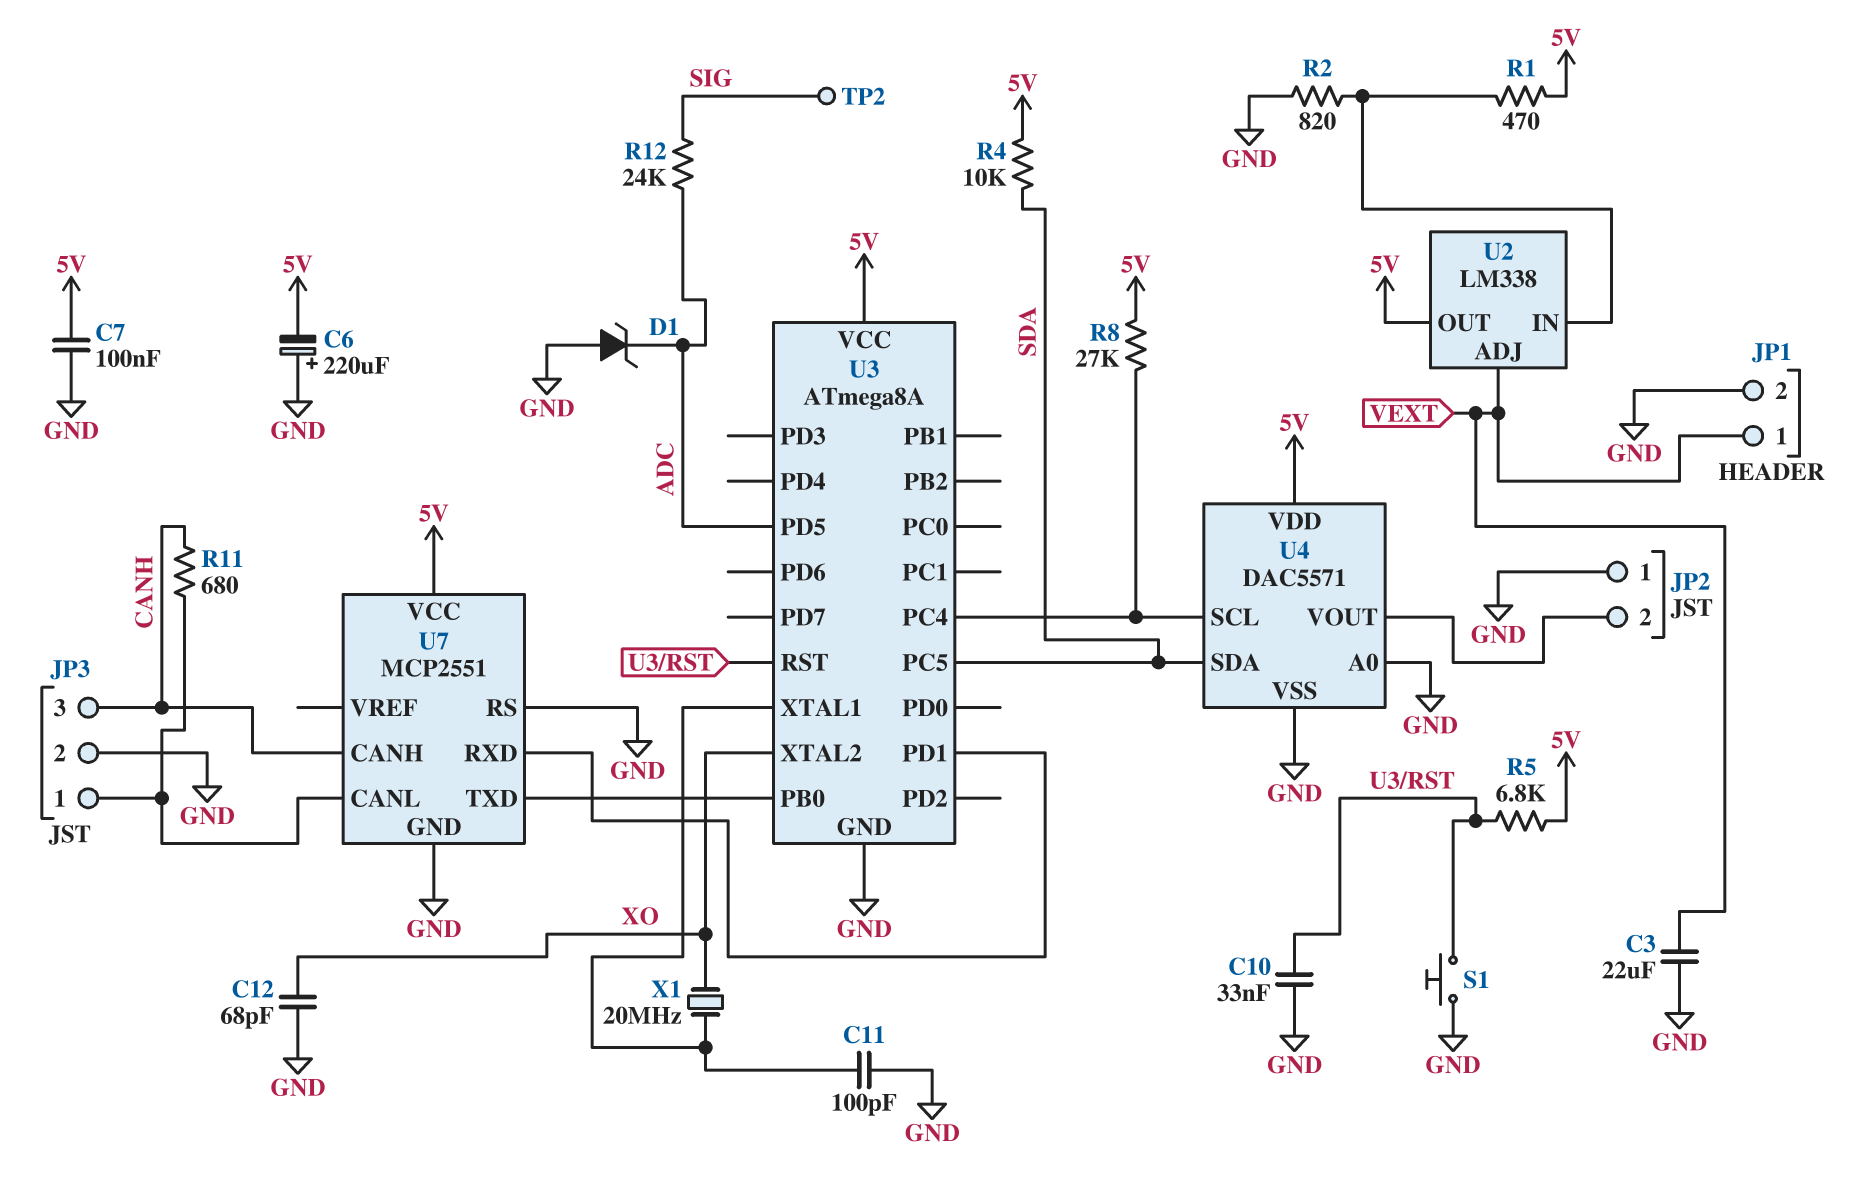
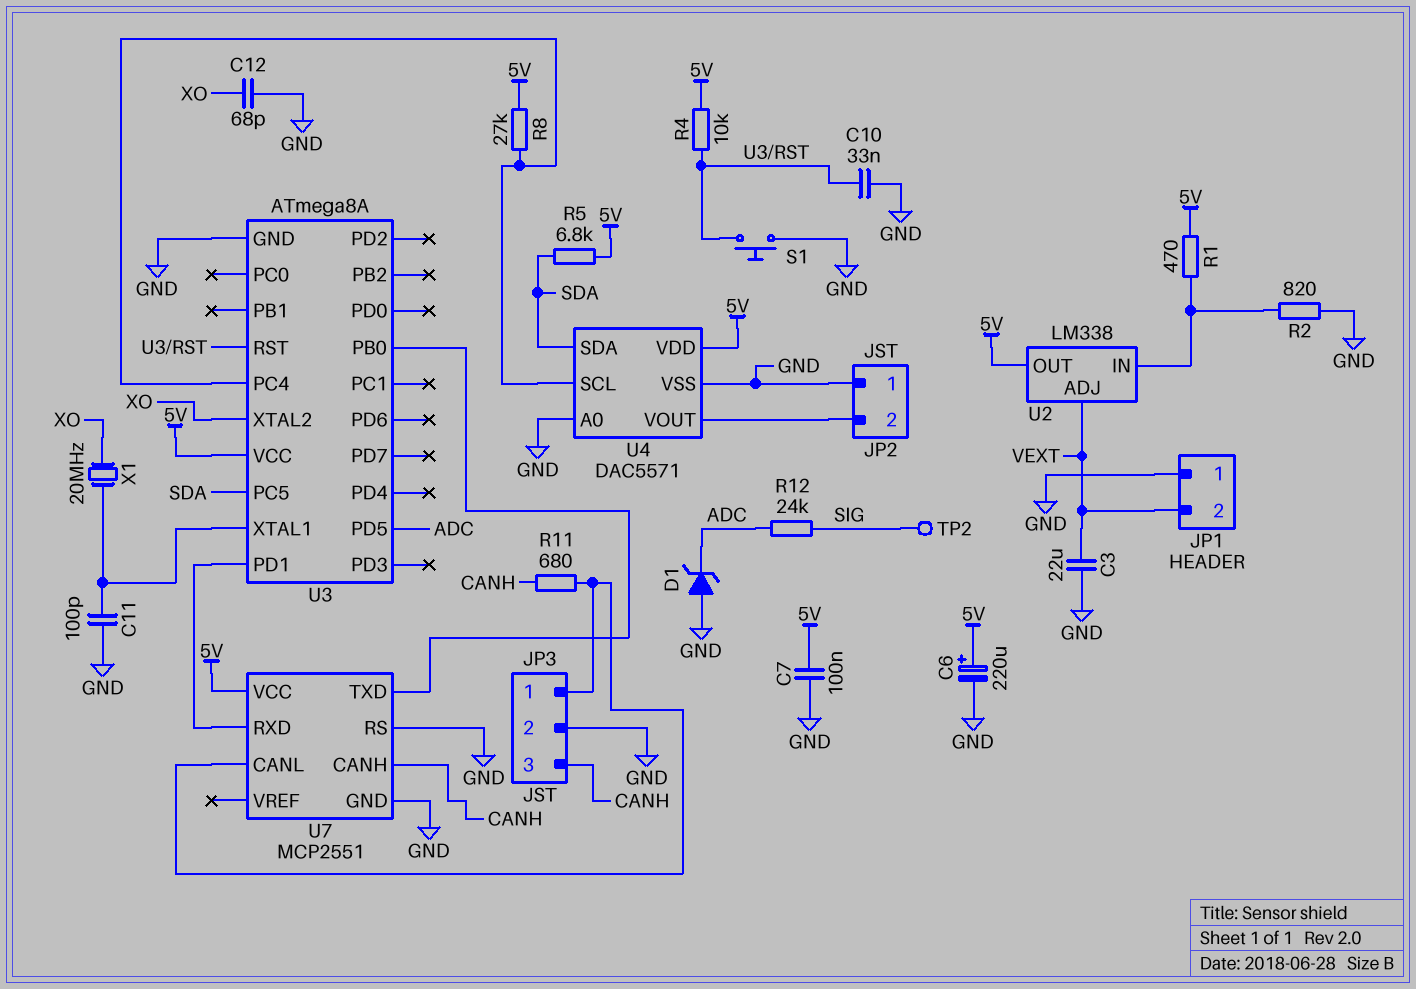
C6: 220uF (plus GND, minus 5V) -> 220uF (plus 5V, minus GND)
JP1 pin 1: VEXT -> GND
JP1 pin 2: GND -> VEXT
R4: 10k (5V, SDA) -> 10k (5V, U3/RST)
R5: 6.8k (5V, U3/RST) -> 6.8k (5V, SDA)

